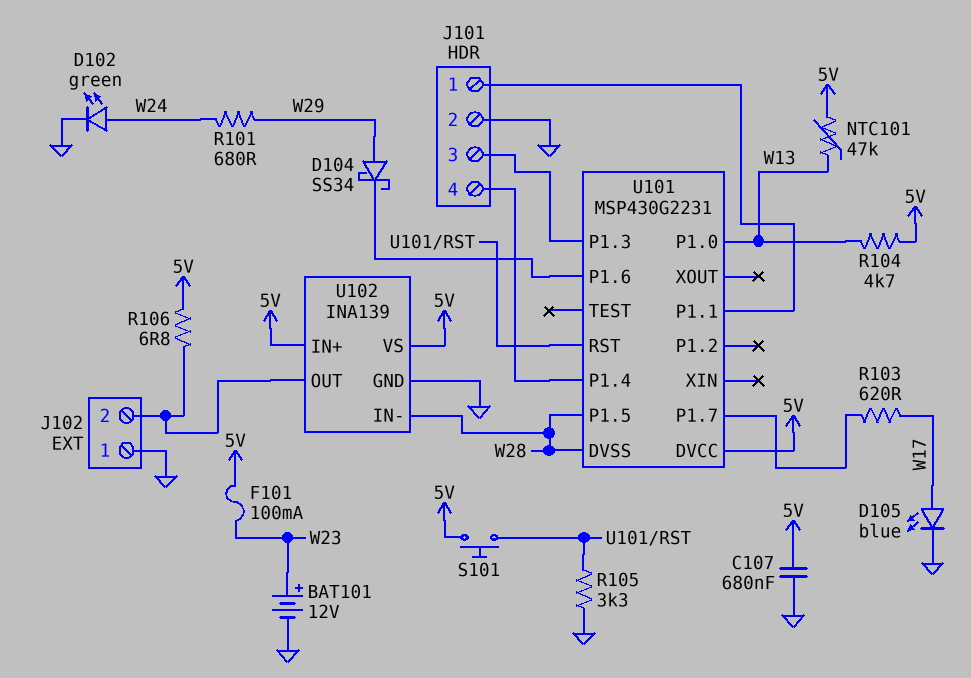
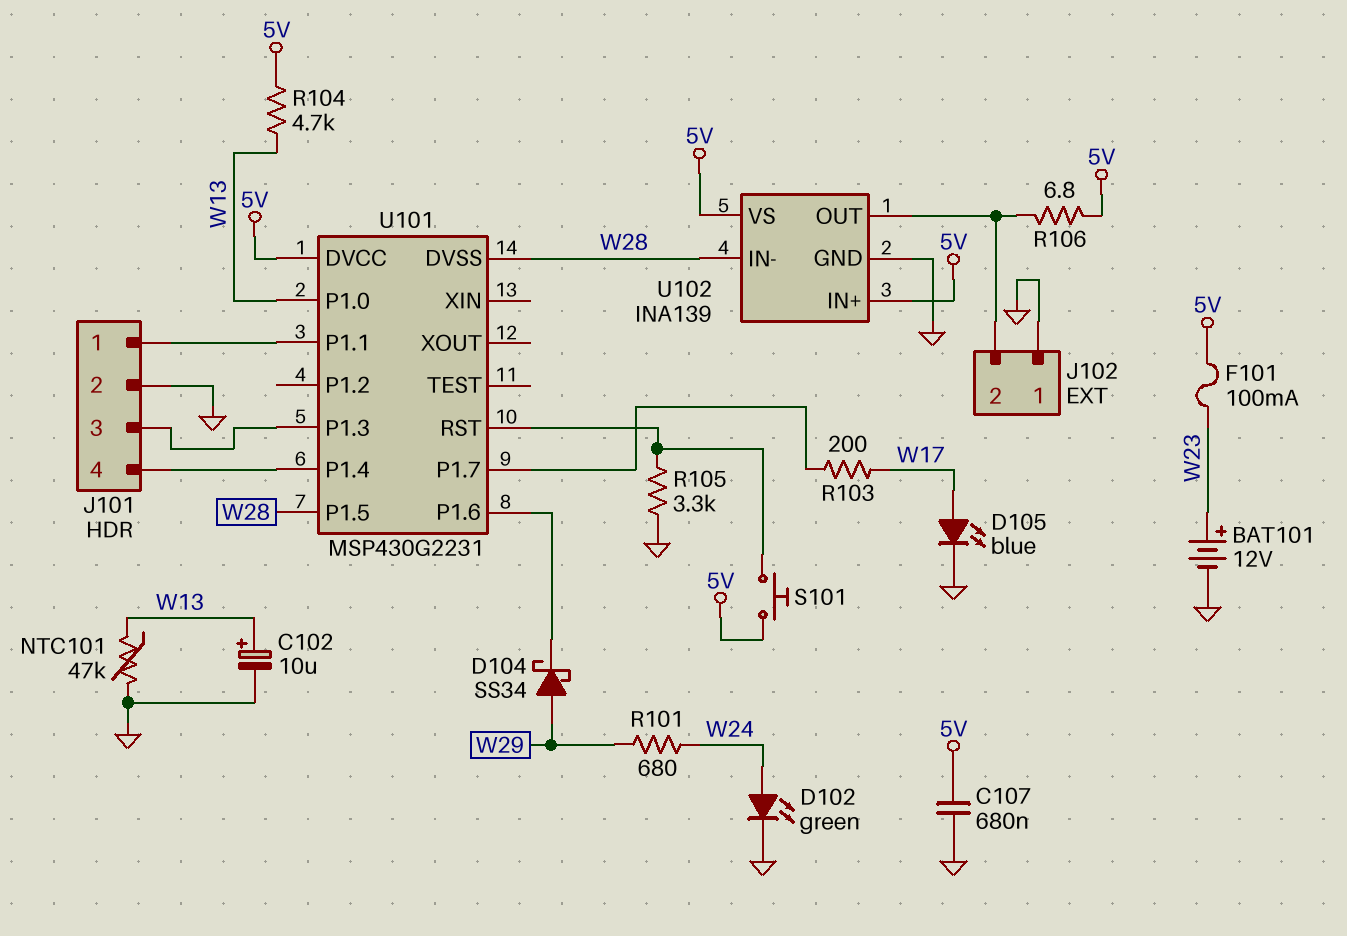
C102: none -> 10uF (plus W13, minus GND)
NTC101: 47k (5V, W13) -> 47k (GND, W13)
R103: 620 (U101/P1.7, W17) -> 200 (U101/P1.7, W17)

